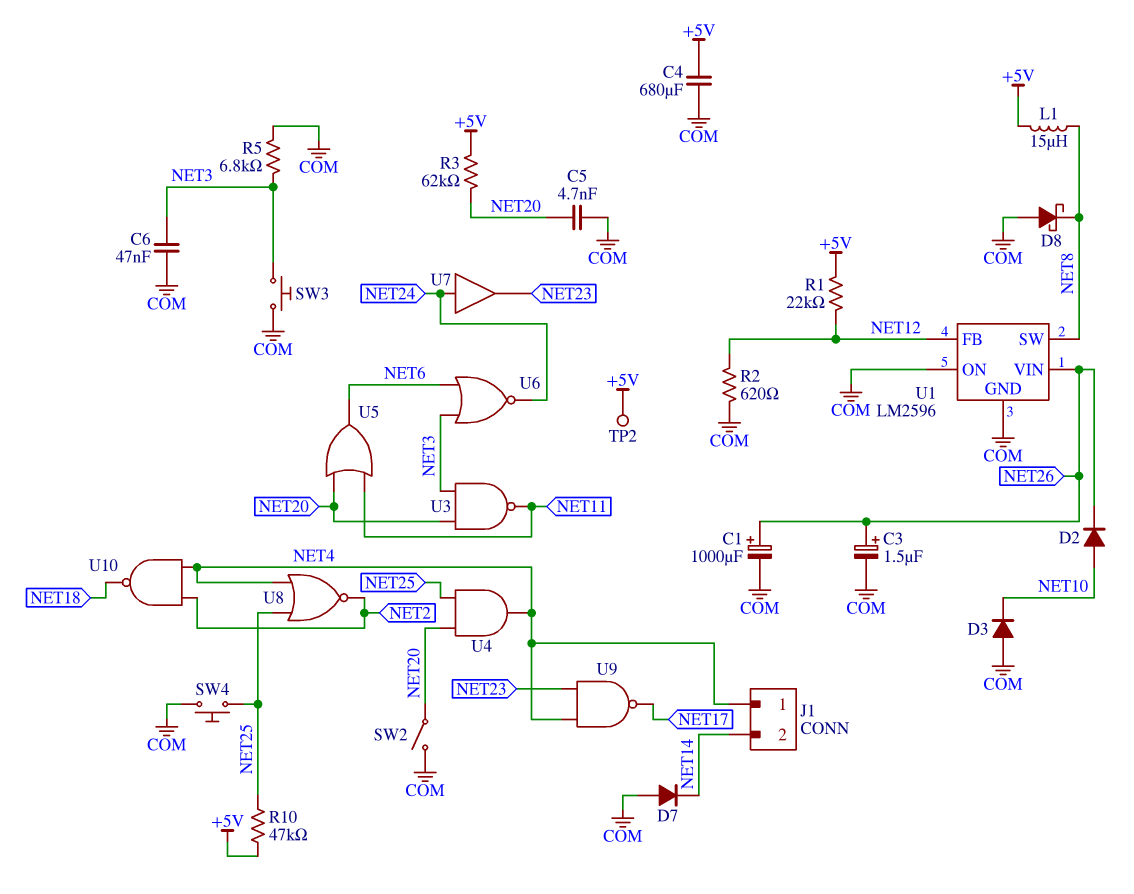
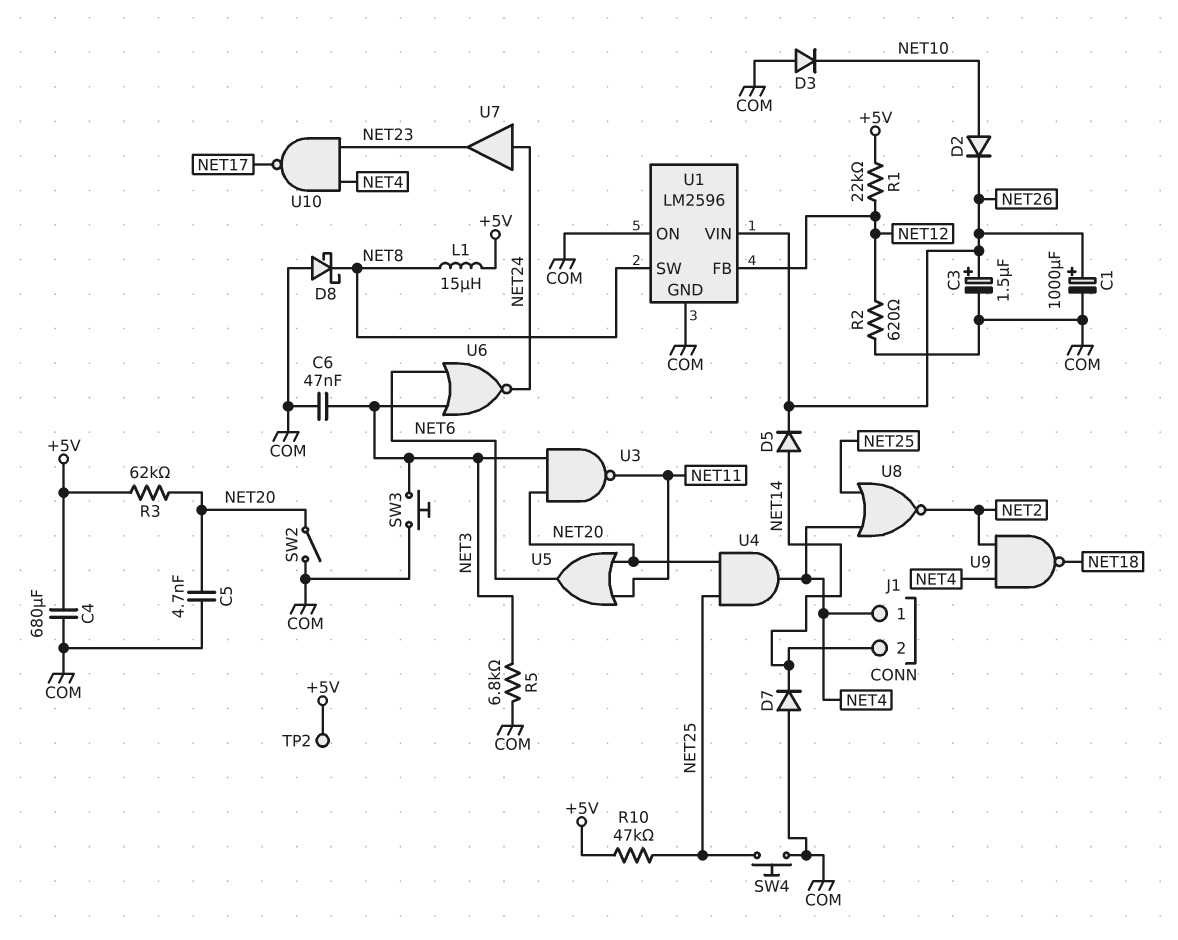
D5: none -> diode (A NET14, K NET26)
U9: NAND (in NET4, in NET23, out NET17) -> NAND (in NET2, in NET4, out NET18)
U10: NAND (in NET2, in NET4, out NET18) -> NAND (in NET4, in NET23, out NET17)

